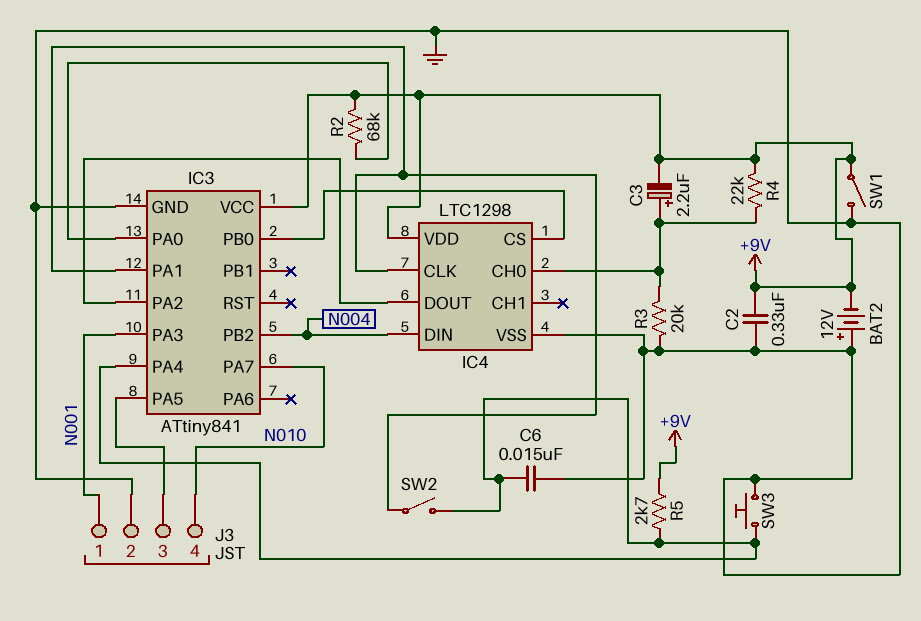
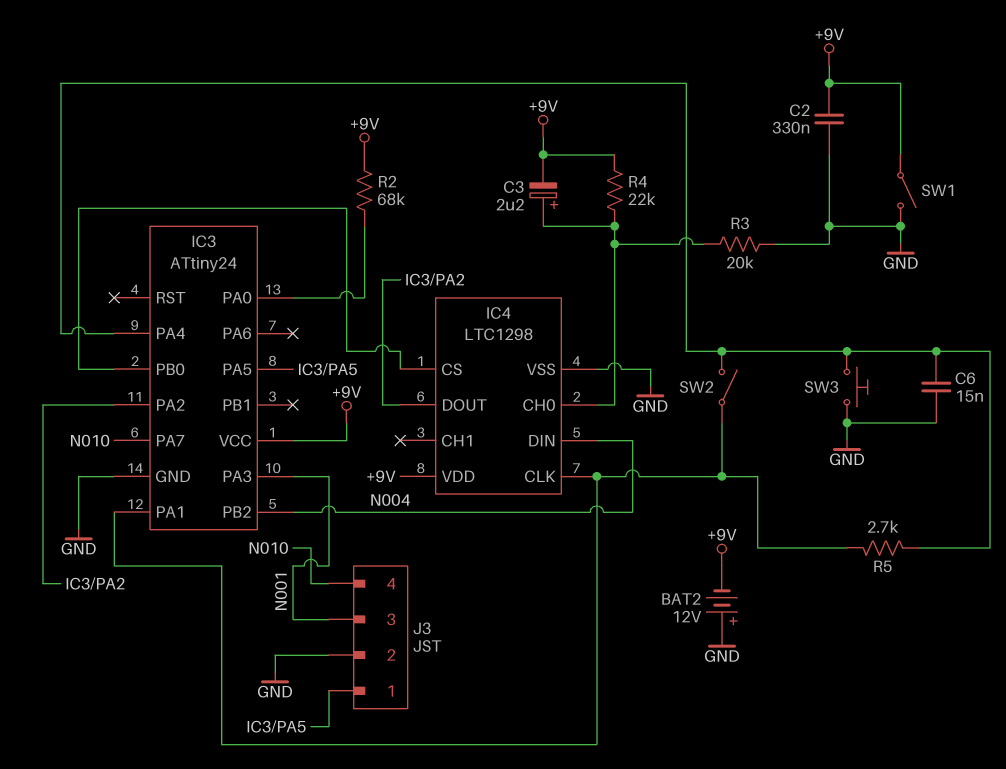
IC3: ATtiny841 -> ATtiny24
J3 pin 1: N001 -> IC3/PA5
J3 pin 3: IC3/PA5 -> N001
R5: 2.7k (+9V, IC3/PA4) -> 2.7k (IC3/PA1, IC3/PA4)

